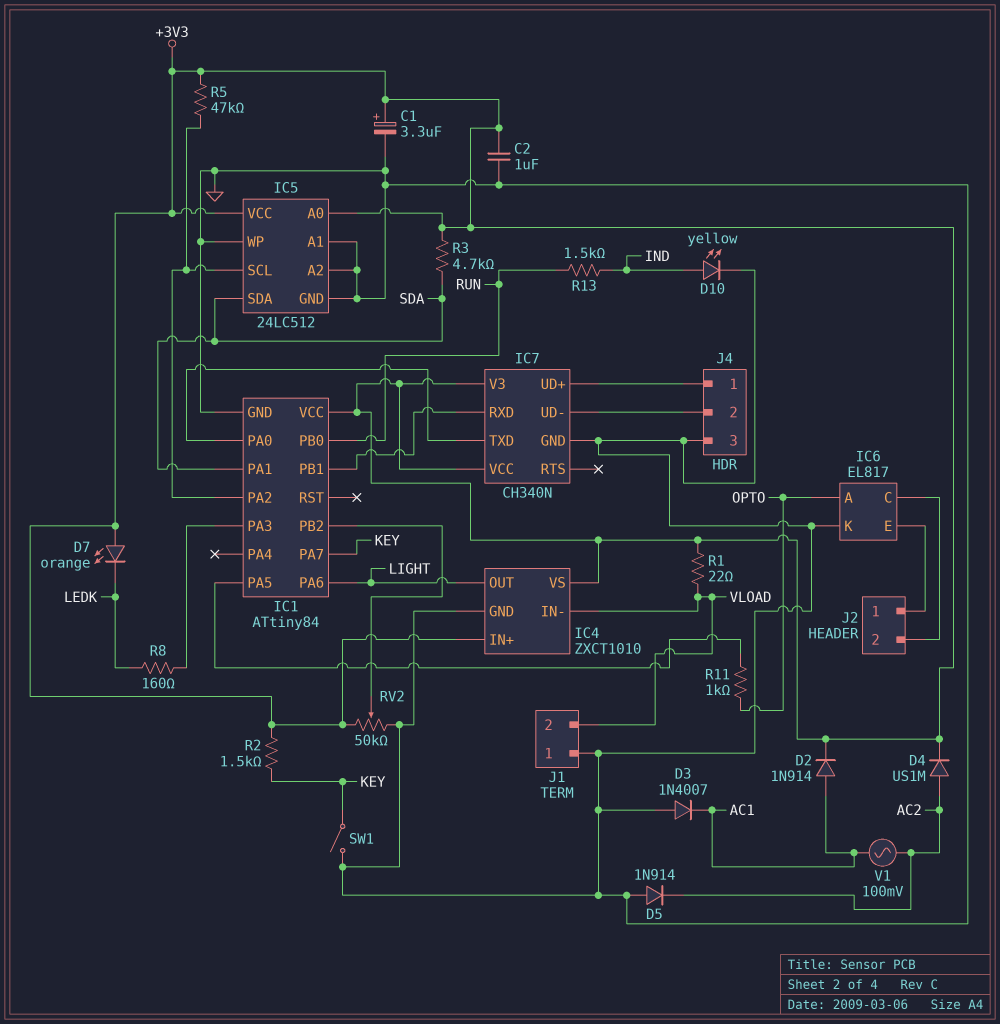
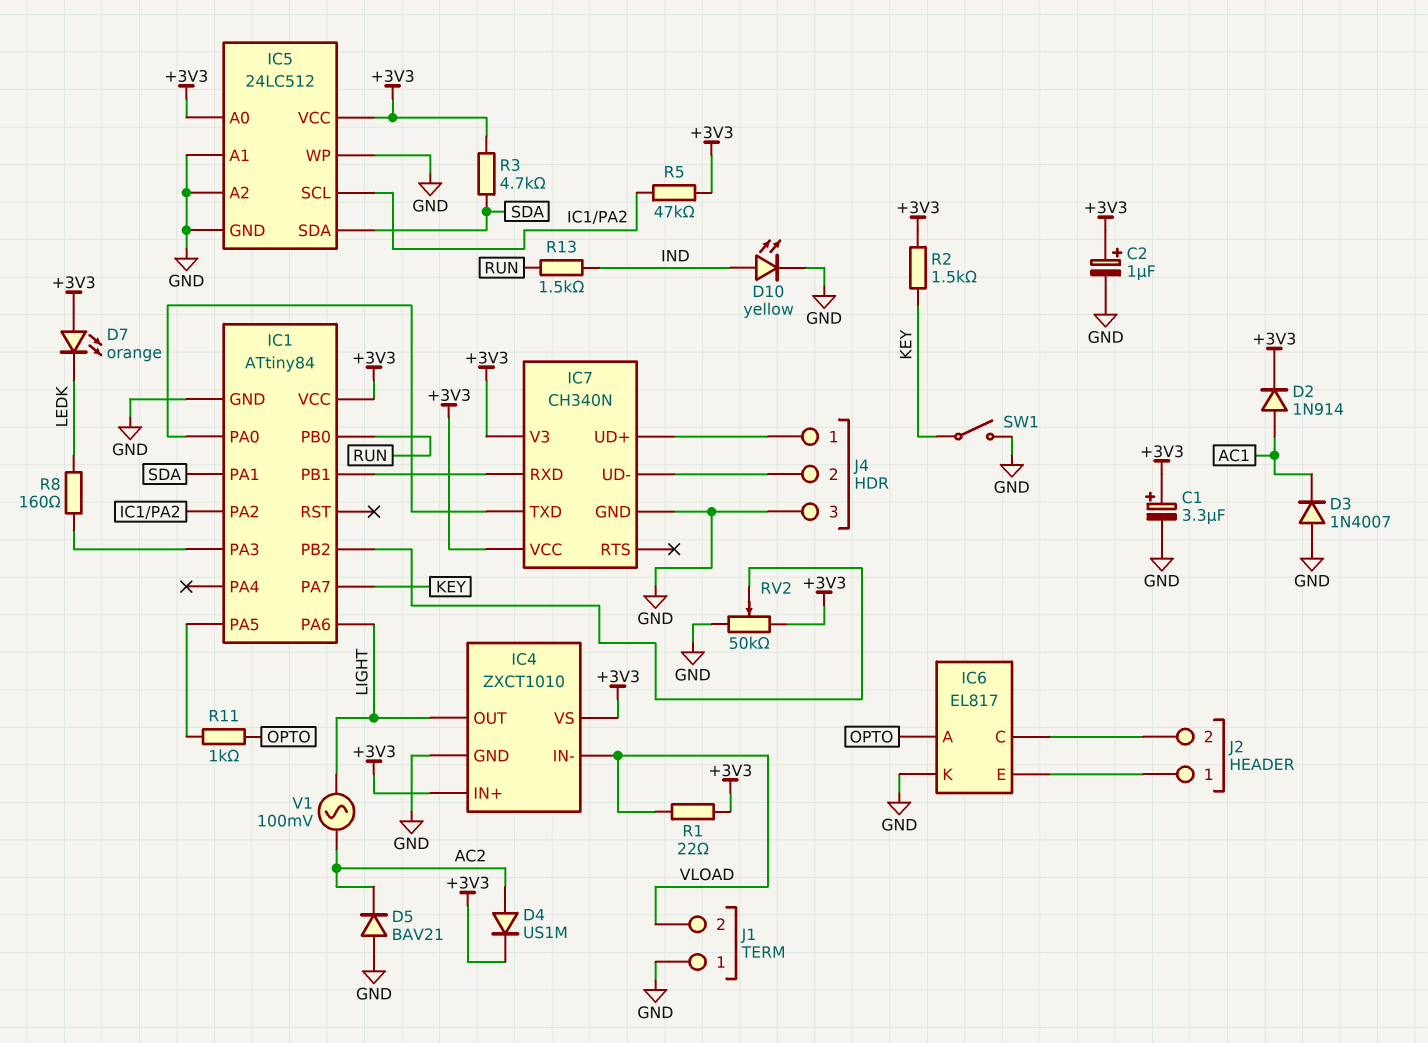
C2: 1uF (+3V3, GND) -> 1uF (plus +3V3, minus GND)
D5: diode 1N914 (A GND, K AC2) -> diode BAV21 (A GND, K AC2)
V1: AC 100mV (AC1, AC2) -> AC 100mV (AC2, LIGHT)

